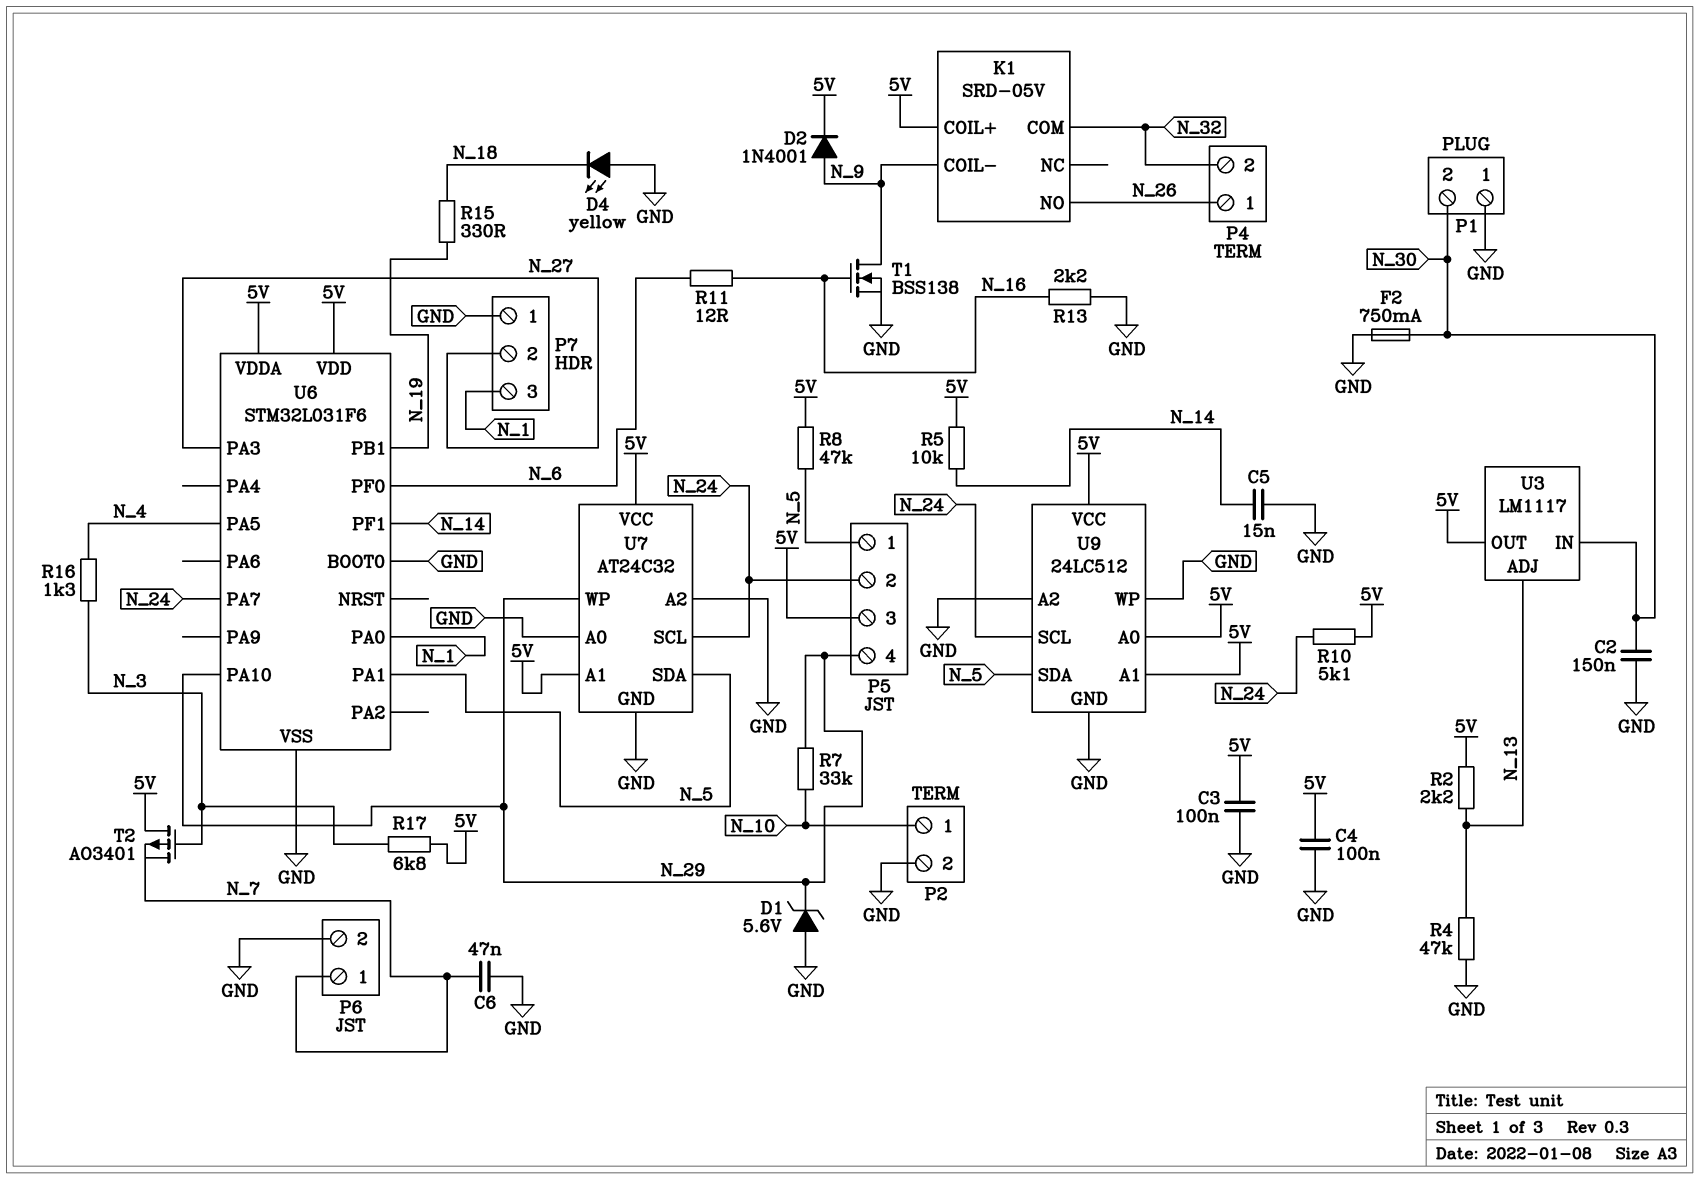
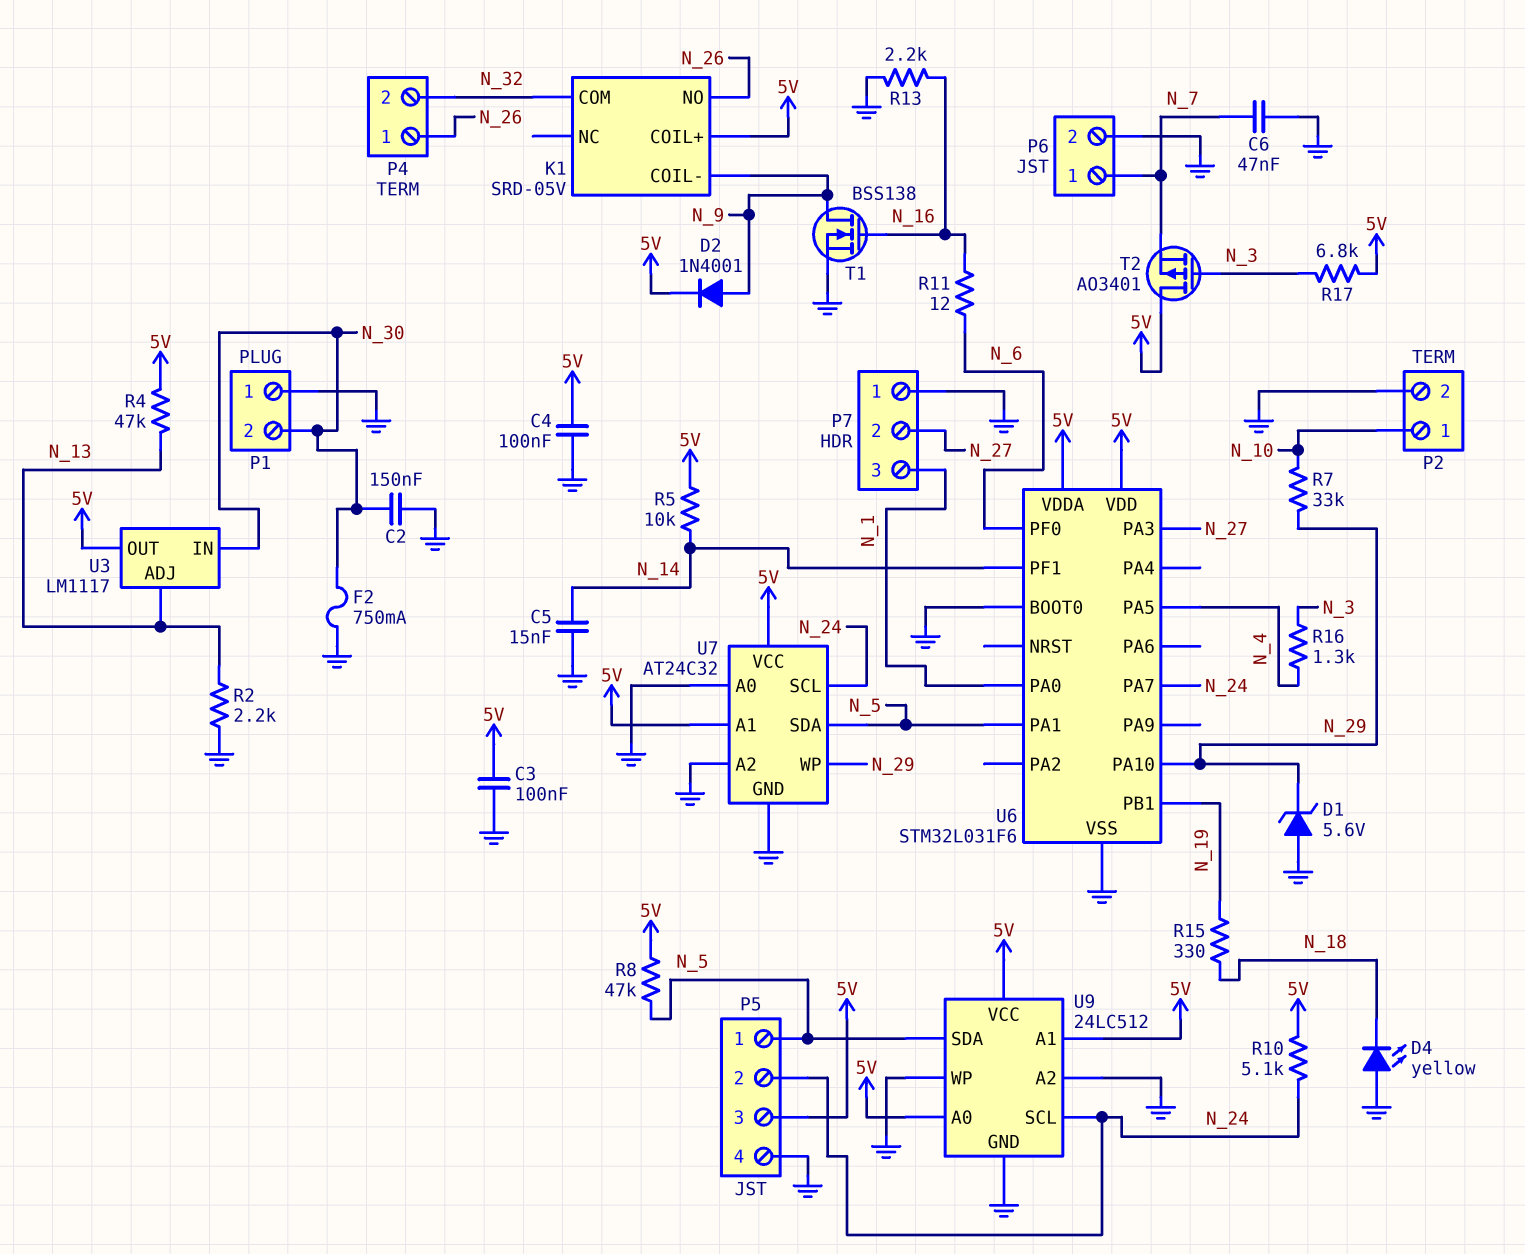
P5 pin 4: N_29 -> GND
R2: 2.2k (5V, N_13) -> 2.2k (GND, N_13)
R4: 47k (GND, N_13) -> 47k (5V, N_13)

